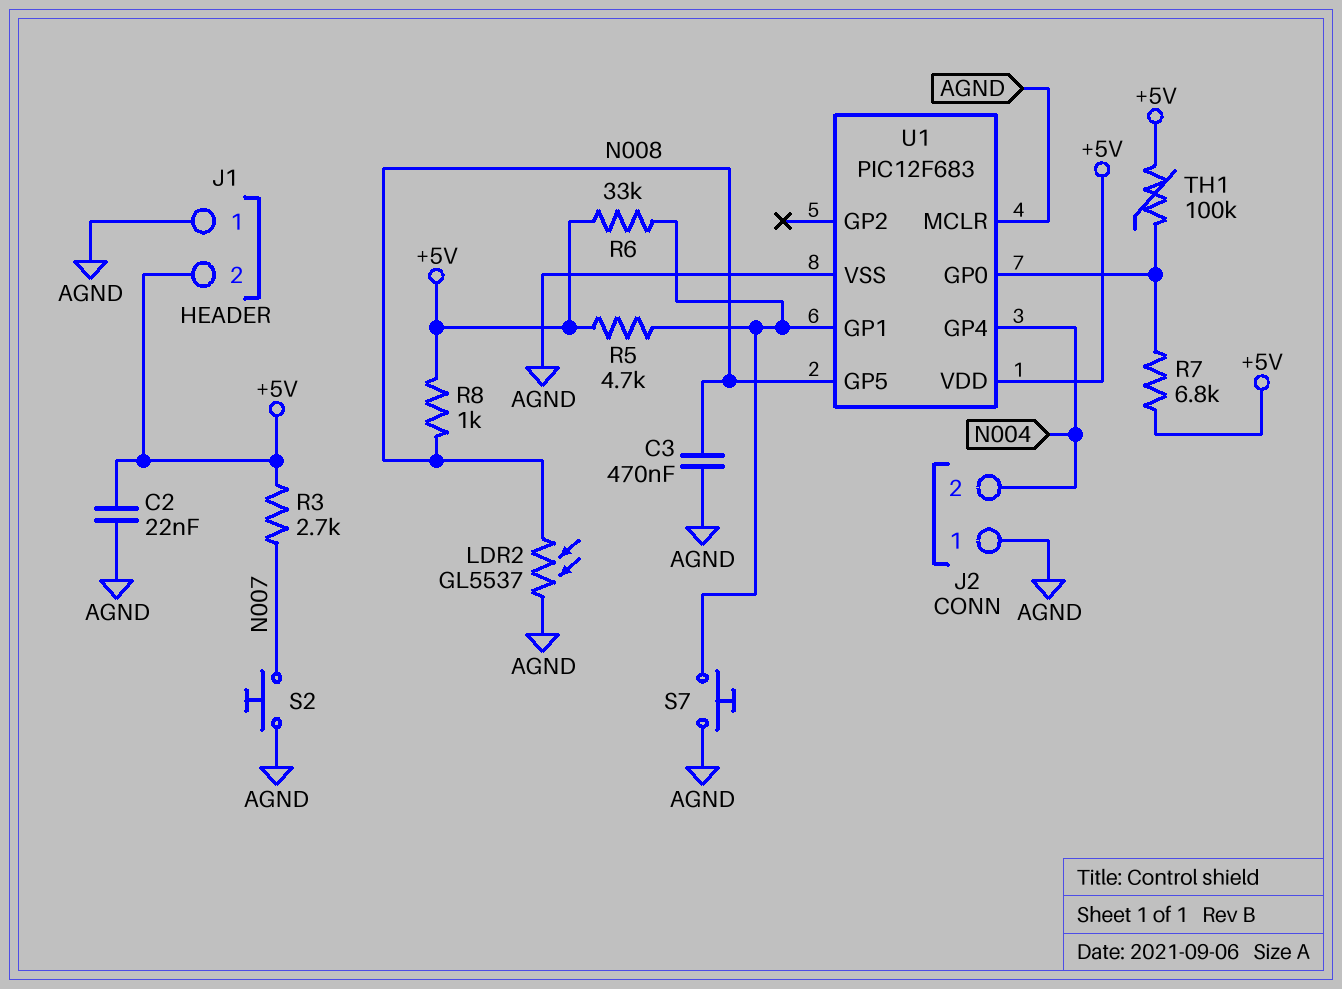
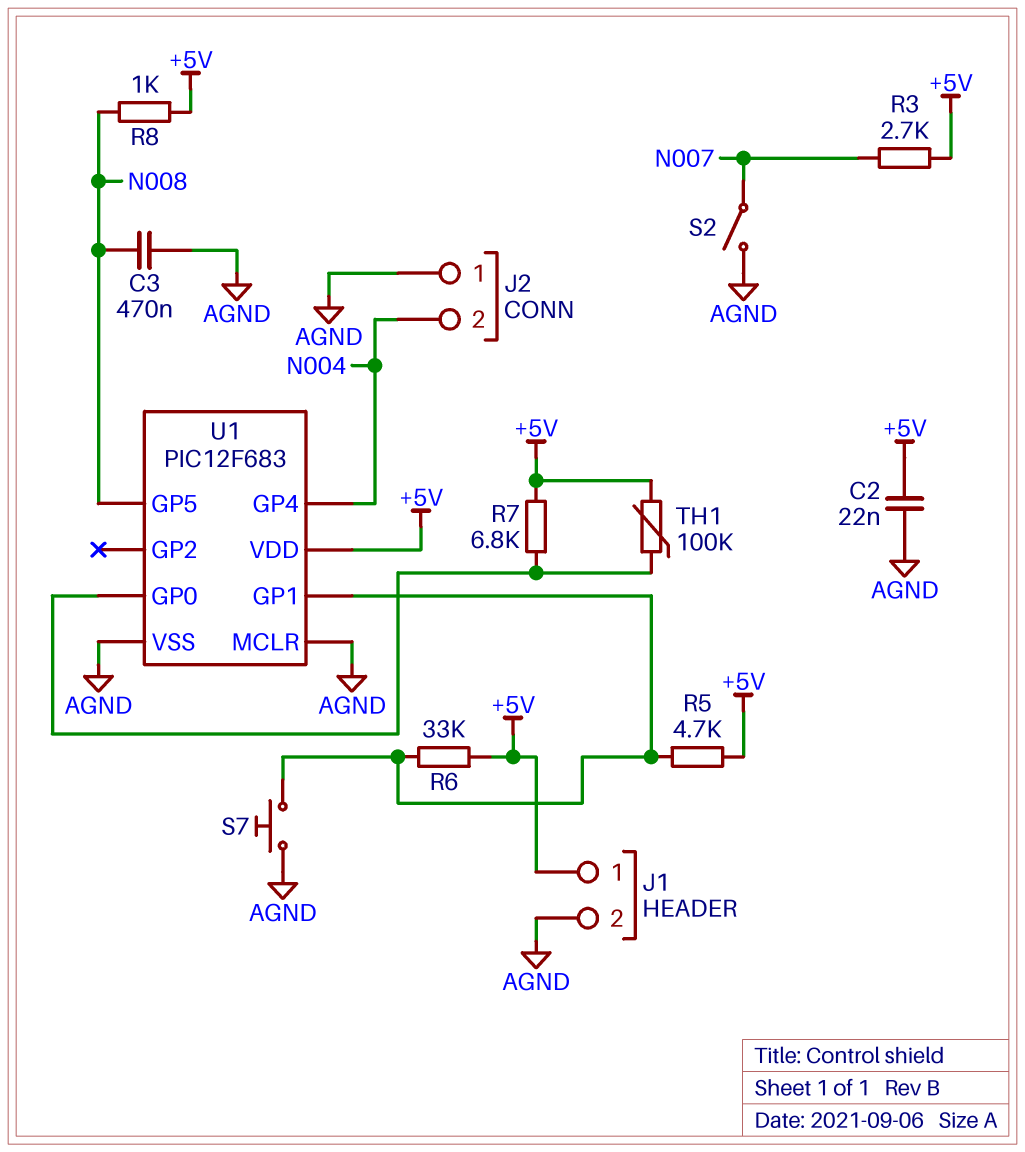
J1 pin 1: AGND -> +5V
J1 pin 2: +5V -> AGND
LDR2: GL5537 (AGND, N008) -> none
S2: button (AGND, N007) -> switch (AGND, N007)

